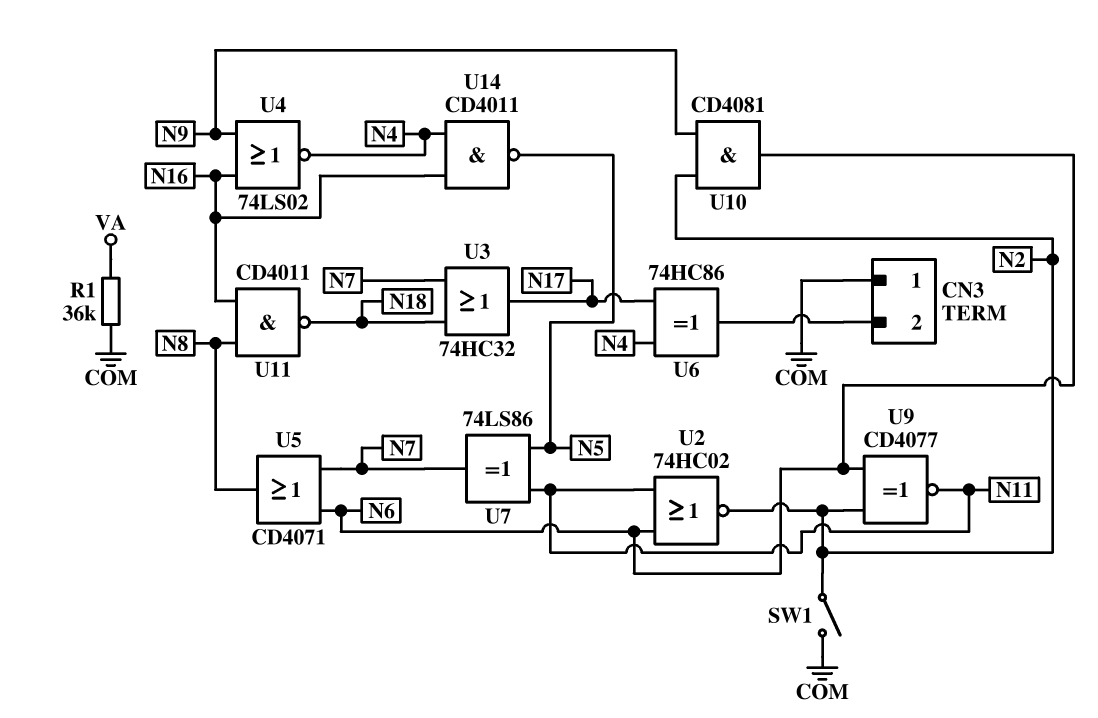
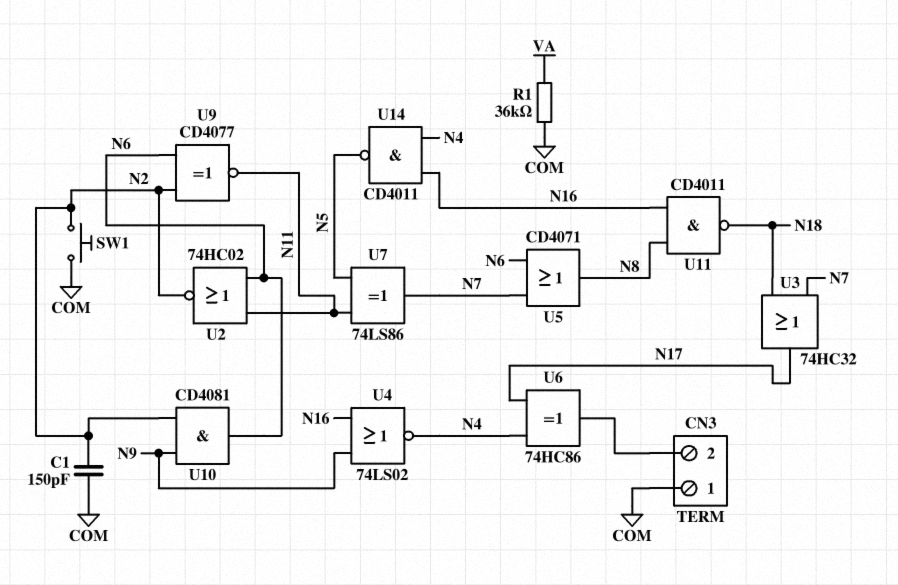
C1: none -> 150pF (COM, N2)
SW1: switch (COM, N2) -> button (COM, N2)

